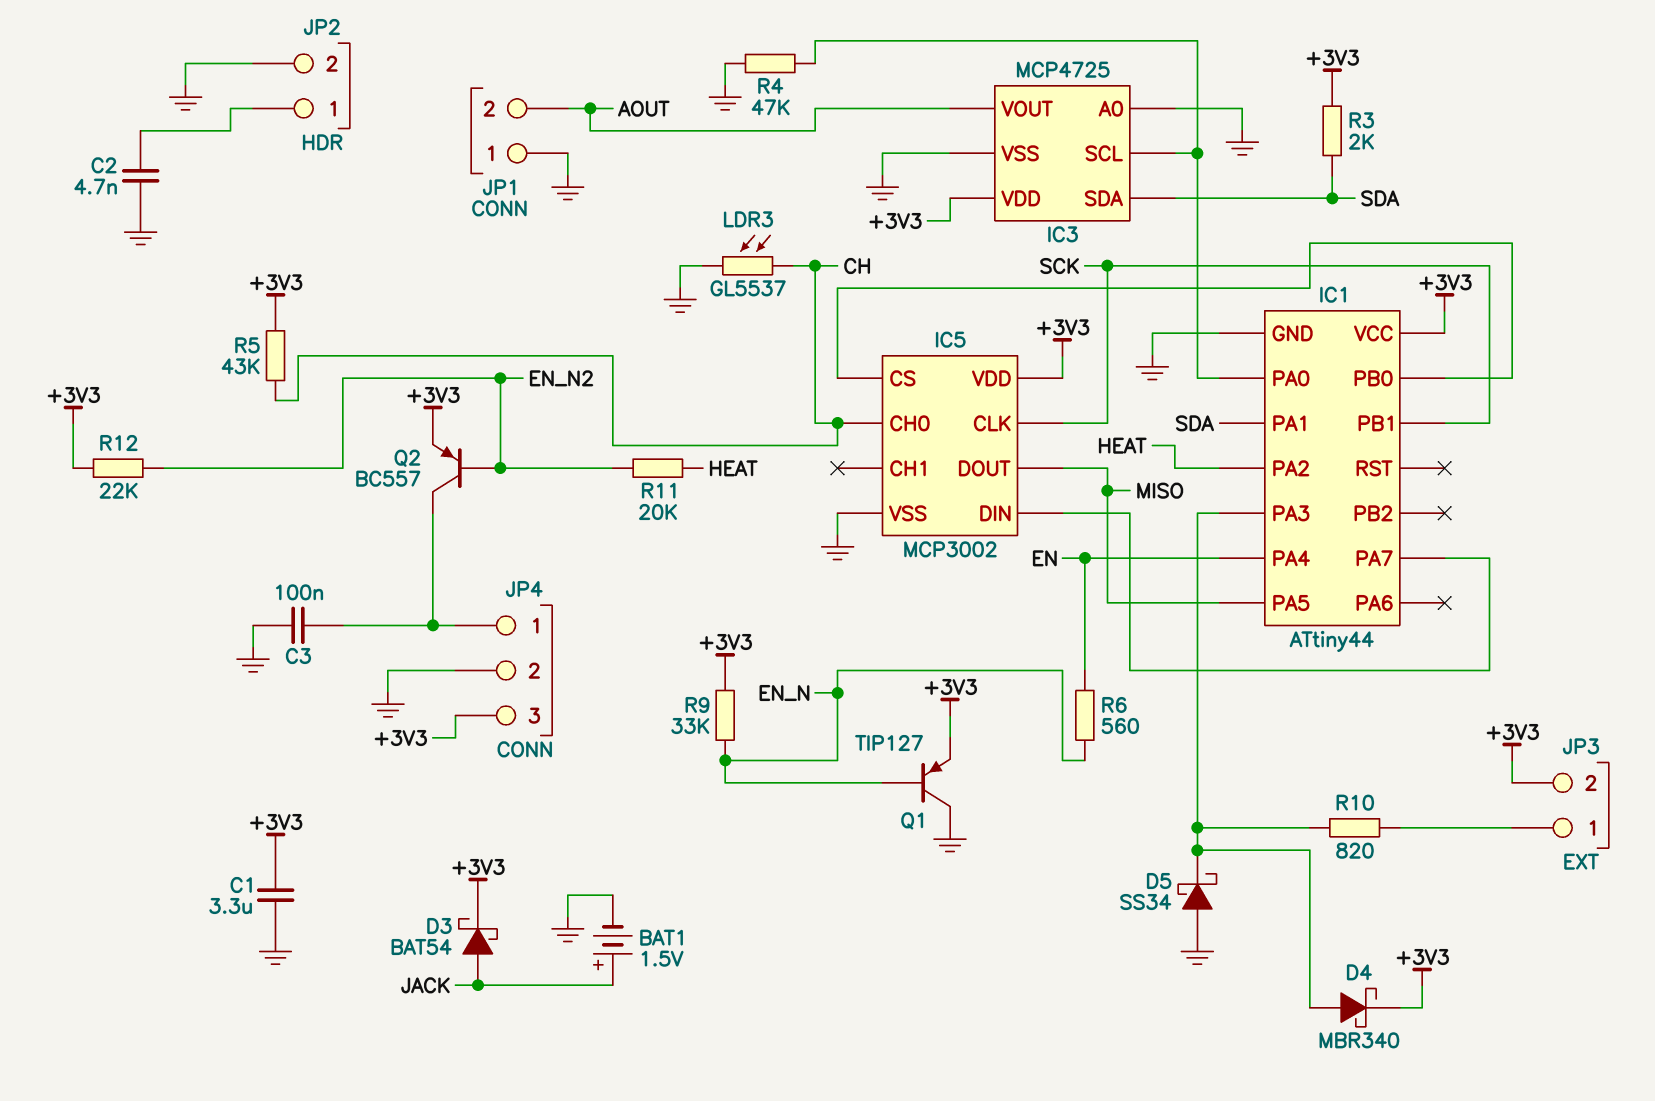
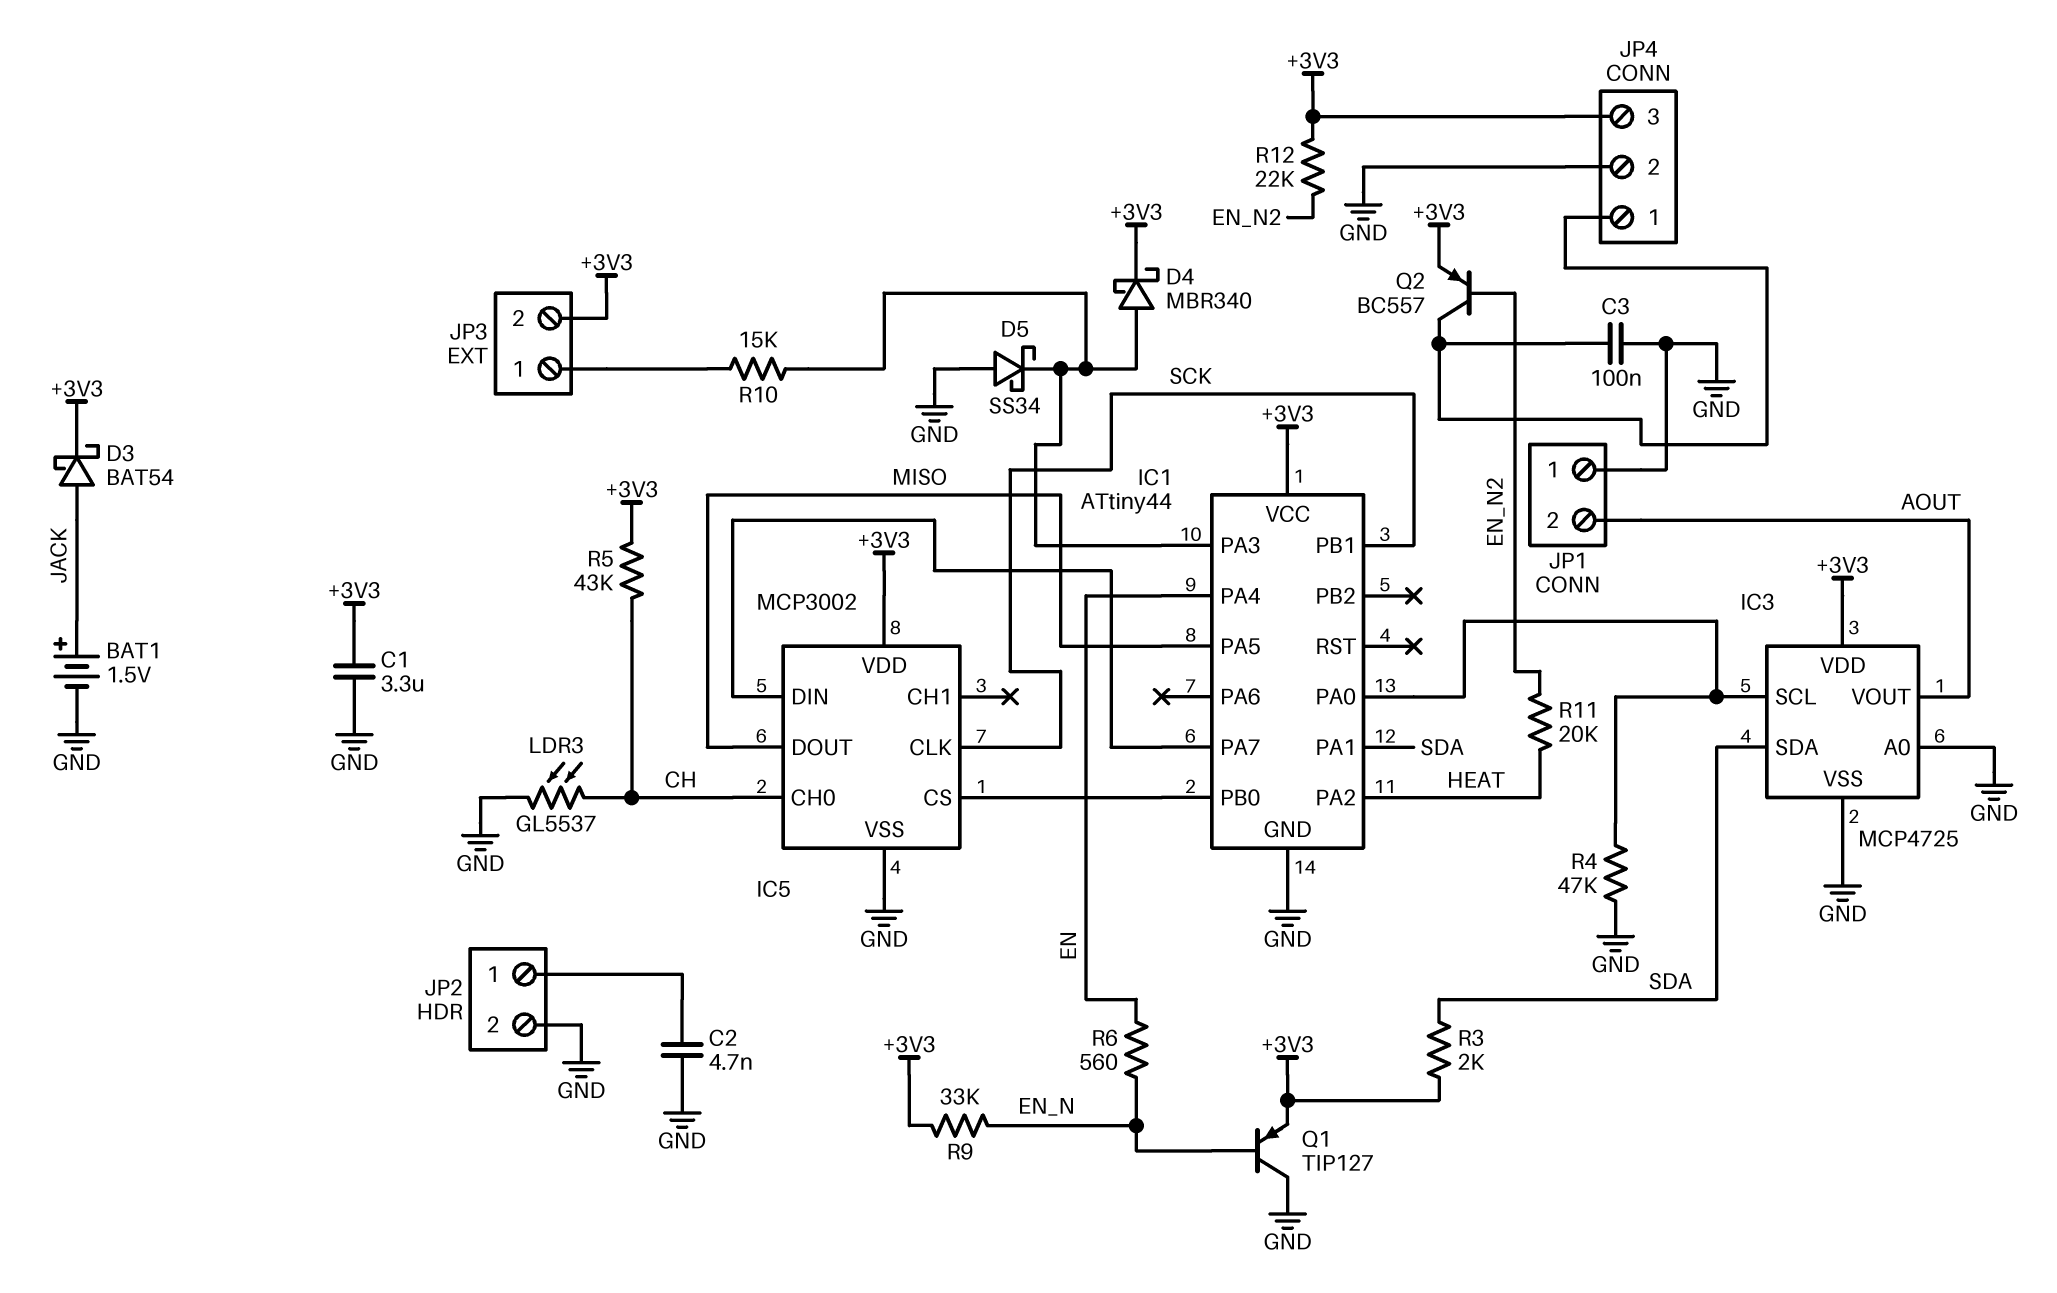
R10: 820 (IC1/PA3, JP3/1) -> 15k (IC1/PA3, JP3/1)

